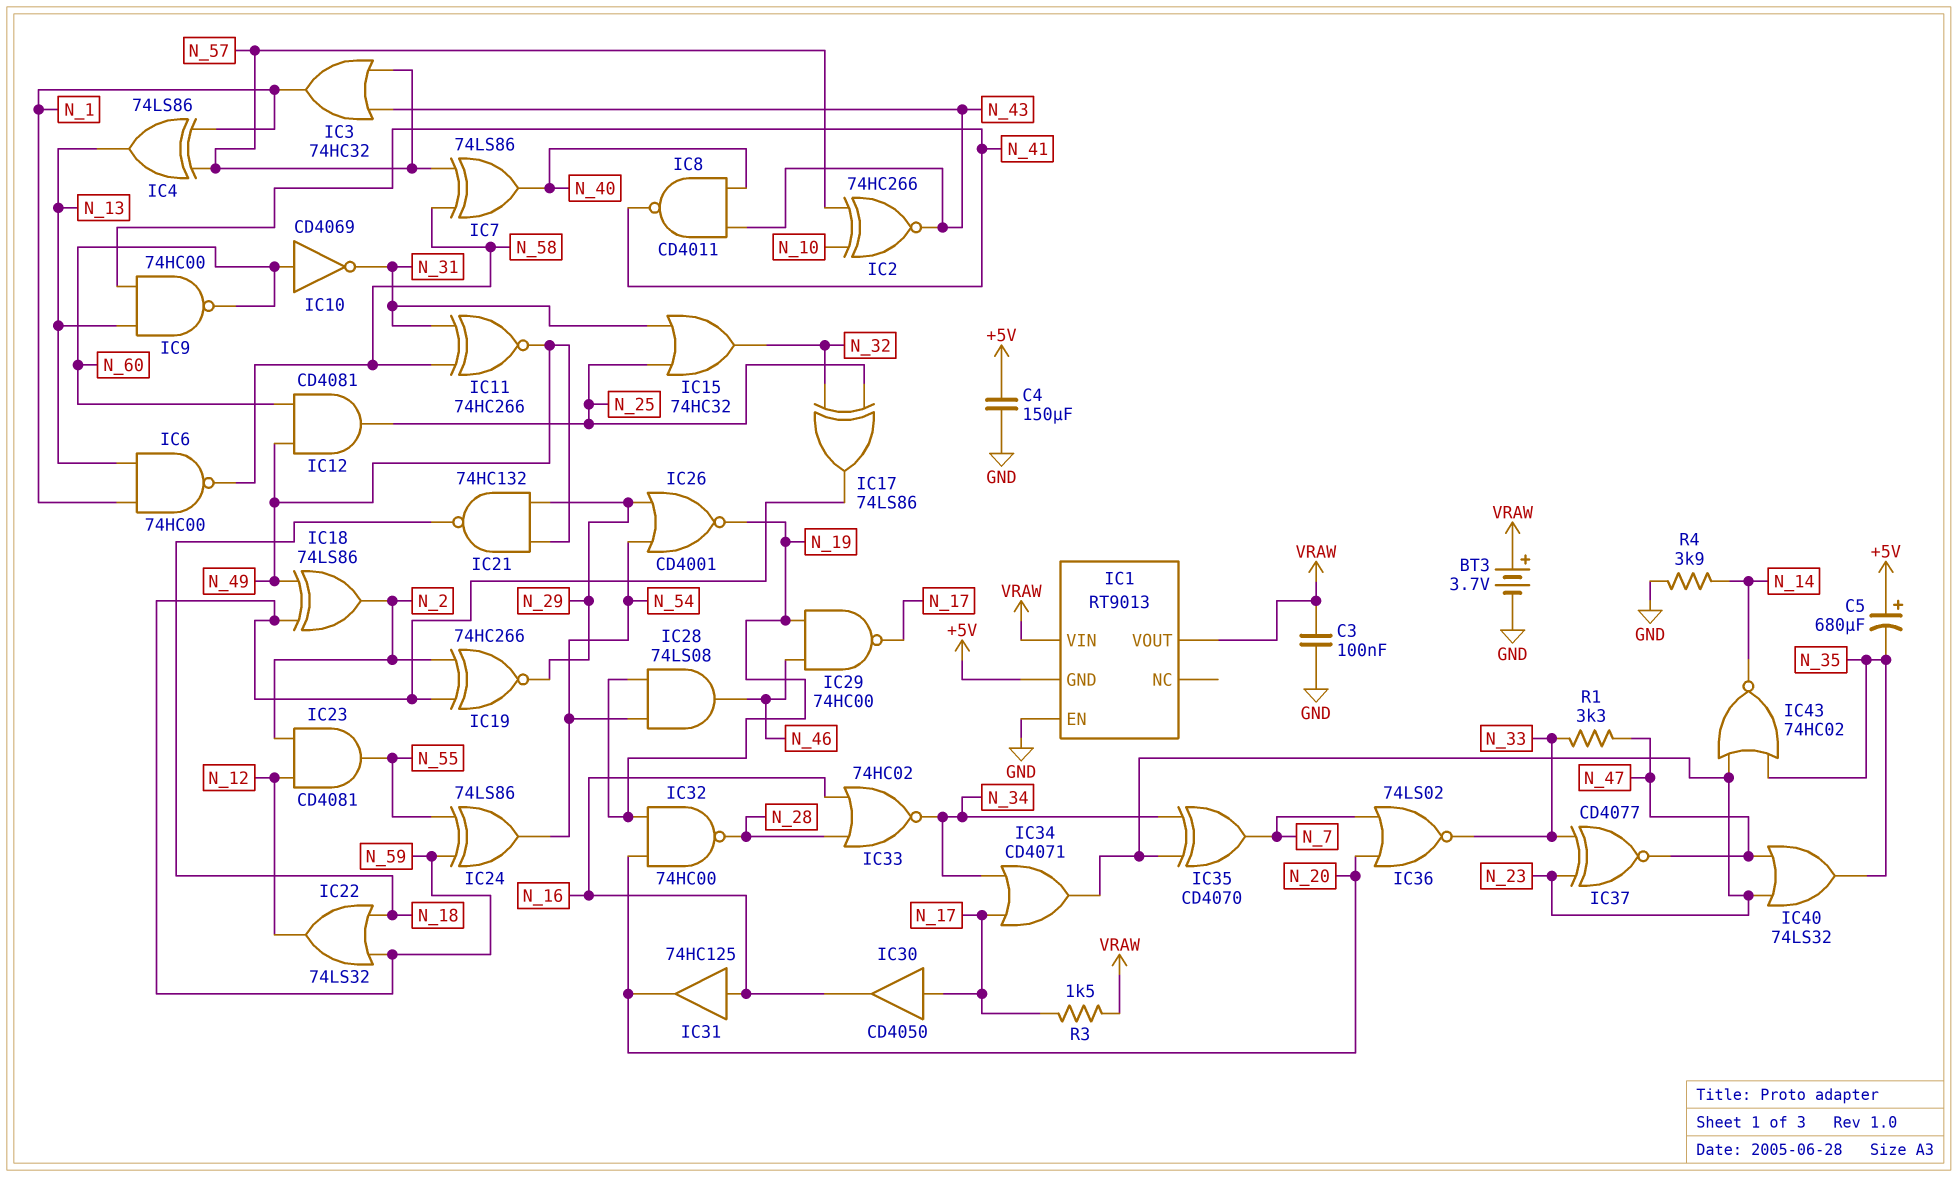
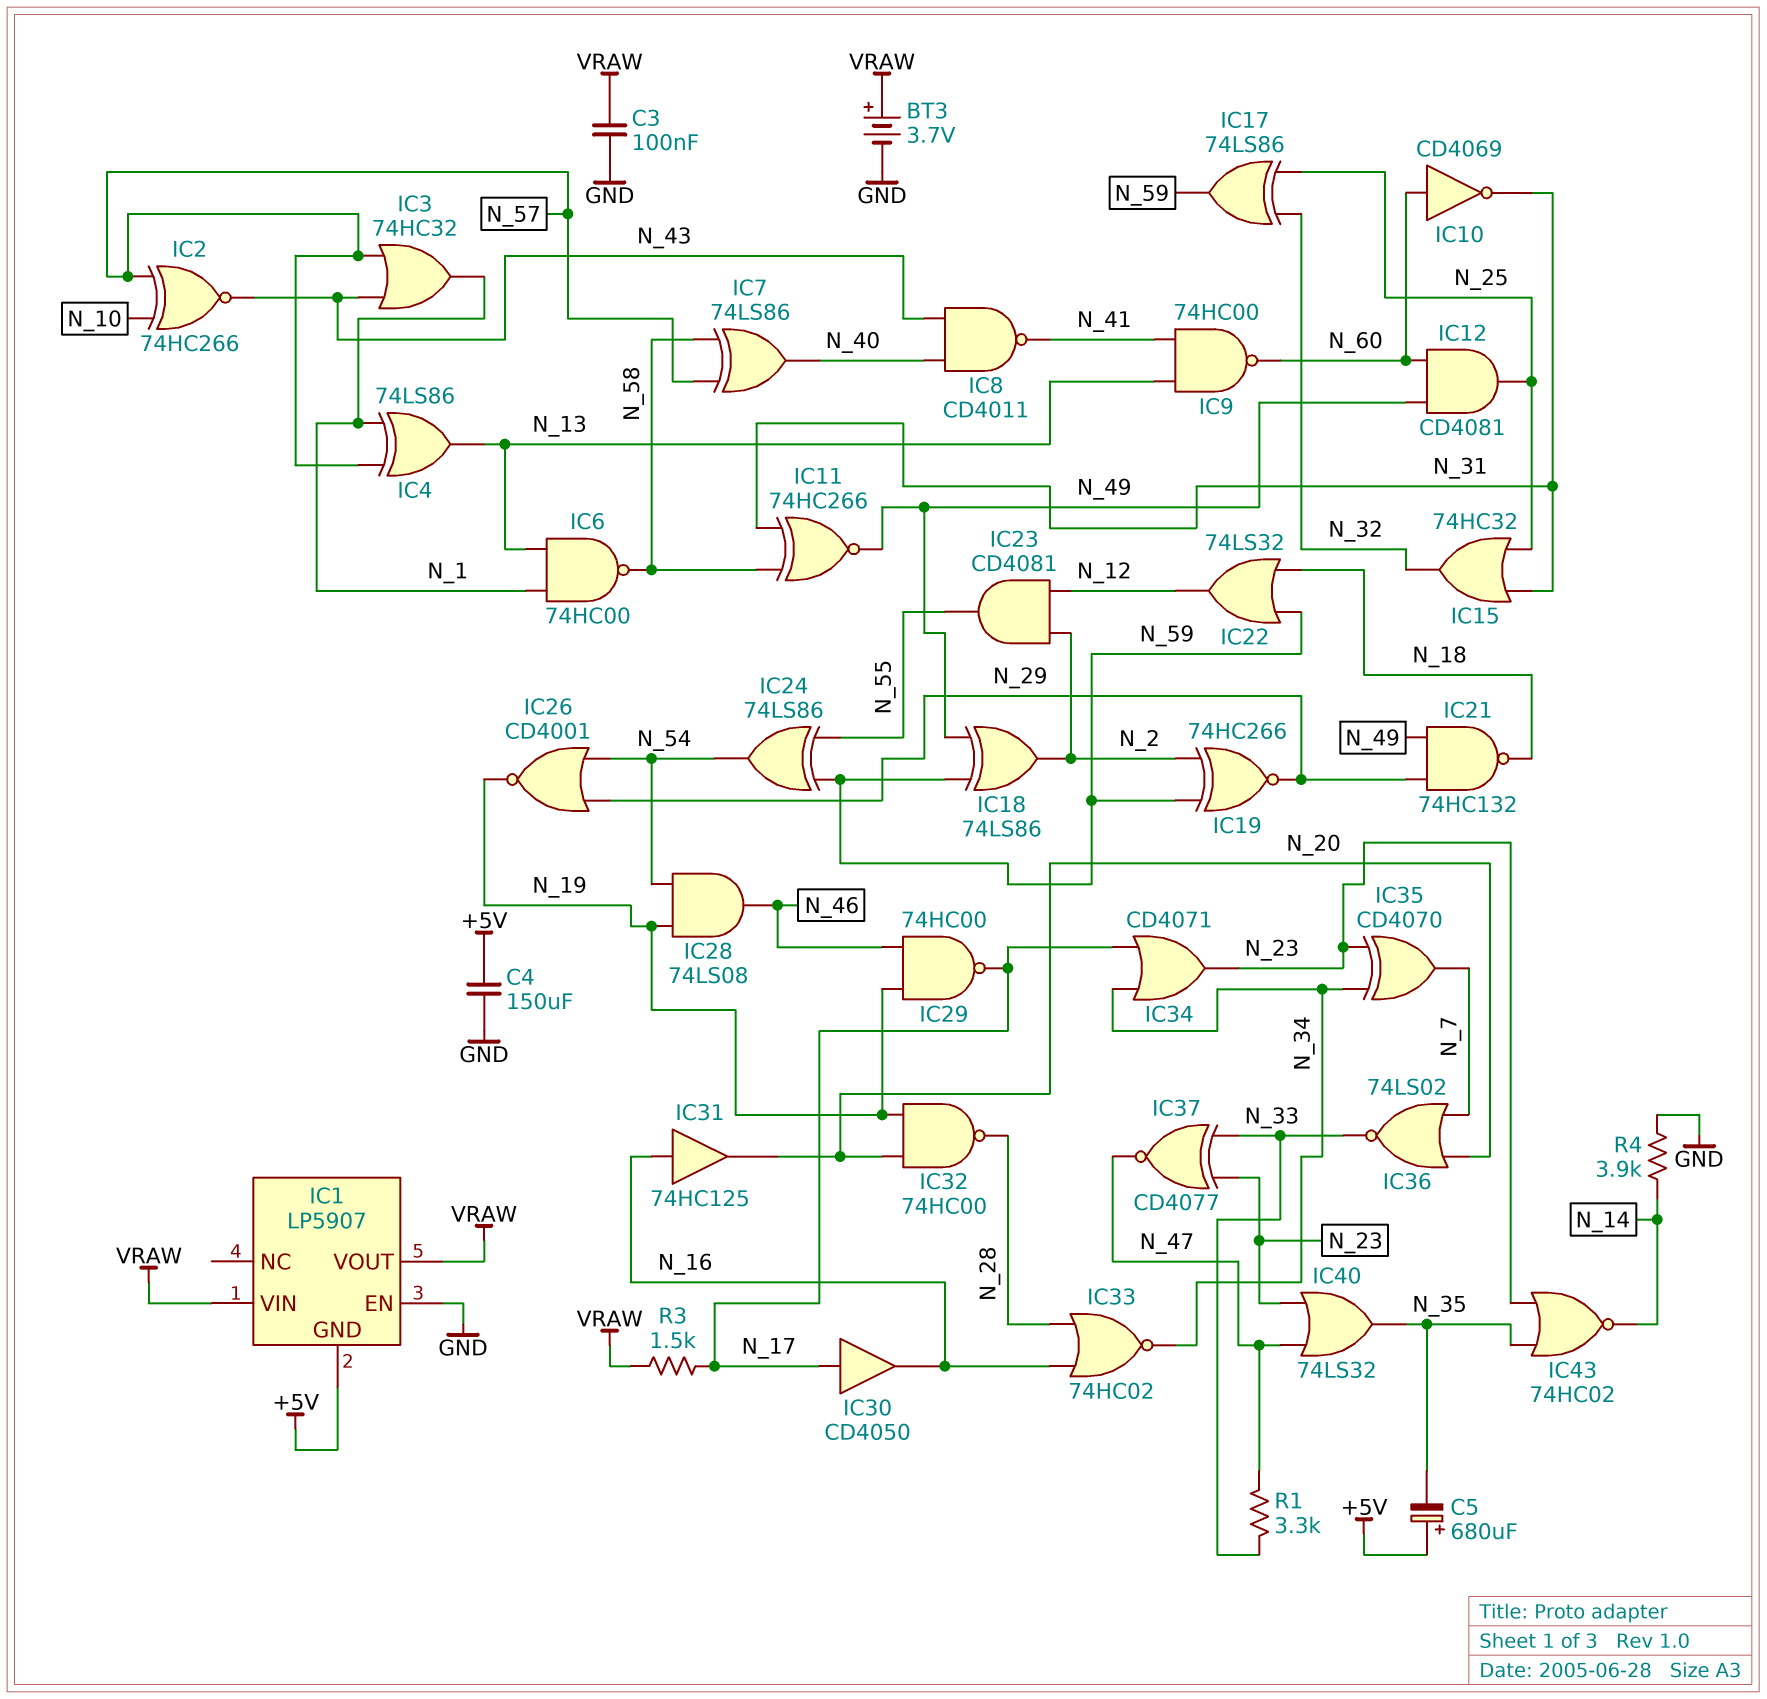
IC1: RT9013 -> LP5907

